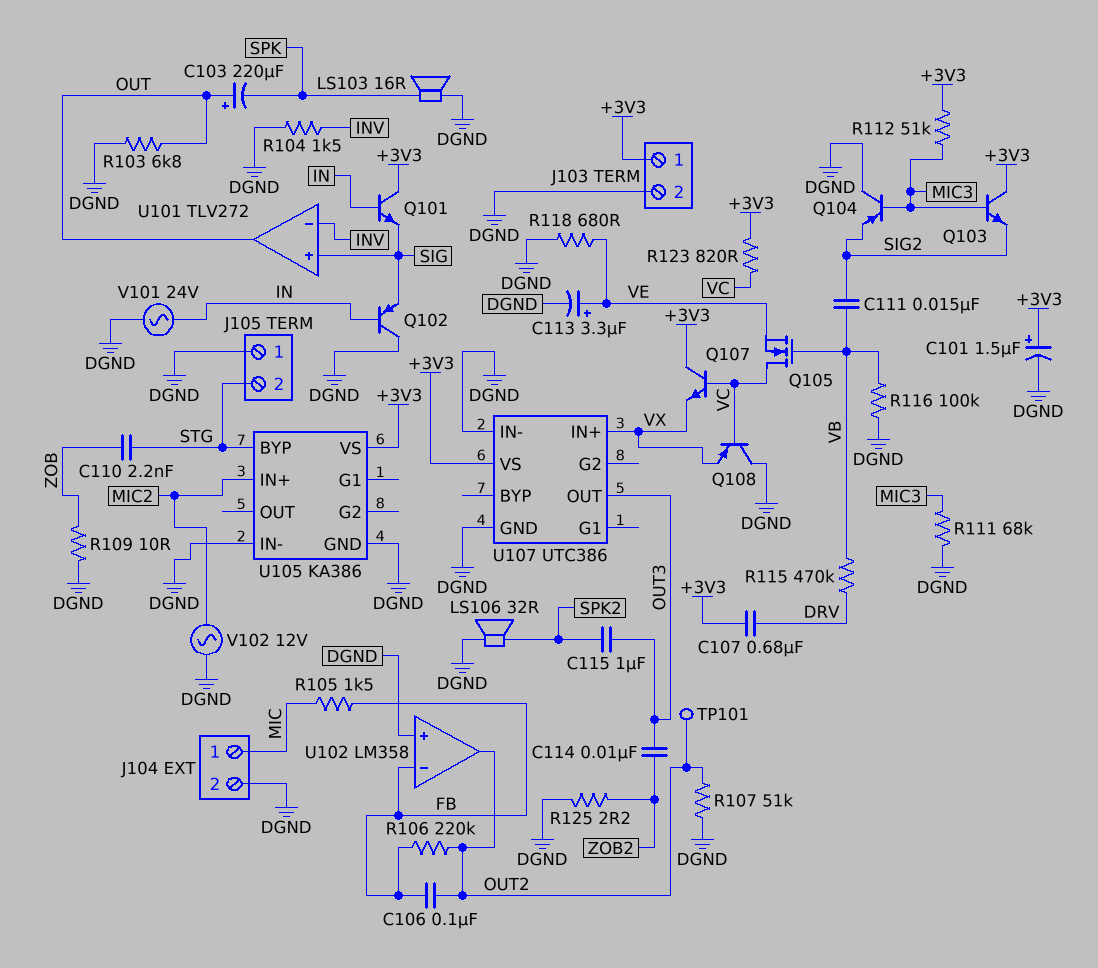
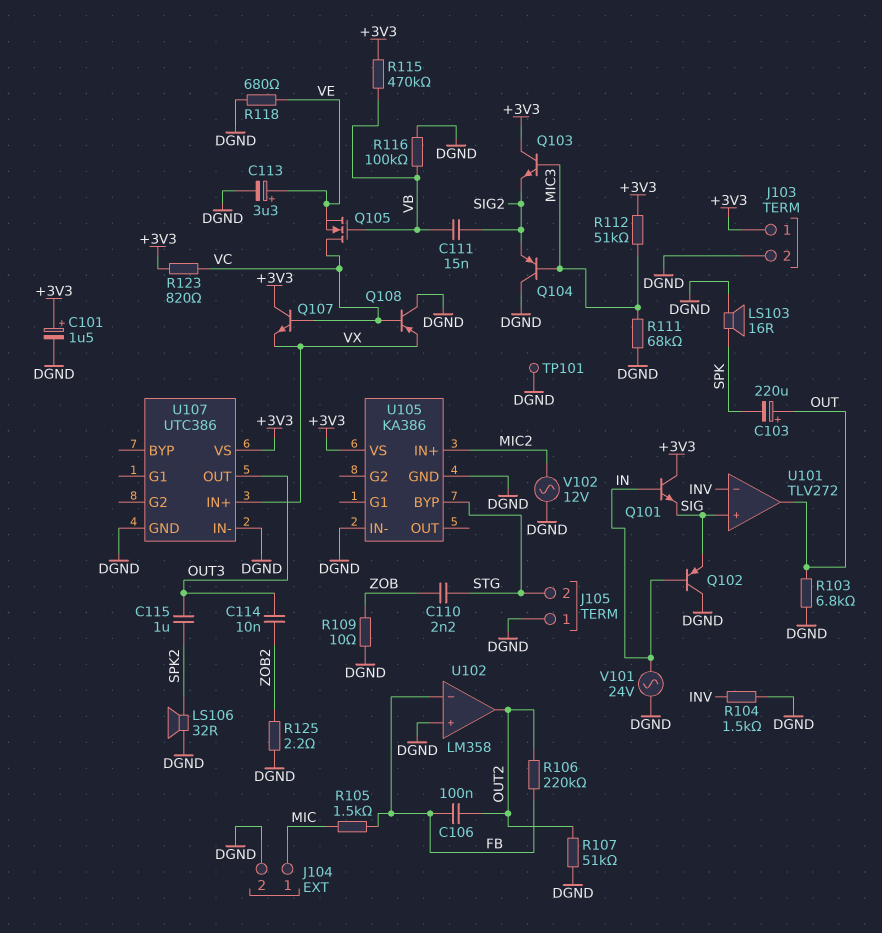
C107: 680nF (+3V3, DRV) -> none
R115: 470k (DRV, VB) -> 470k (+3V3, VB)
TP101: test point (OUT2) -> test point (DGND)

